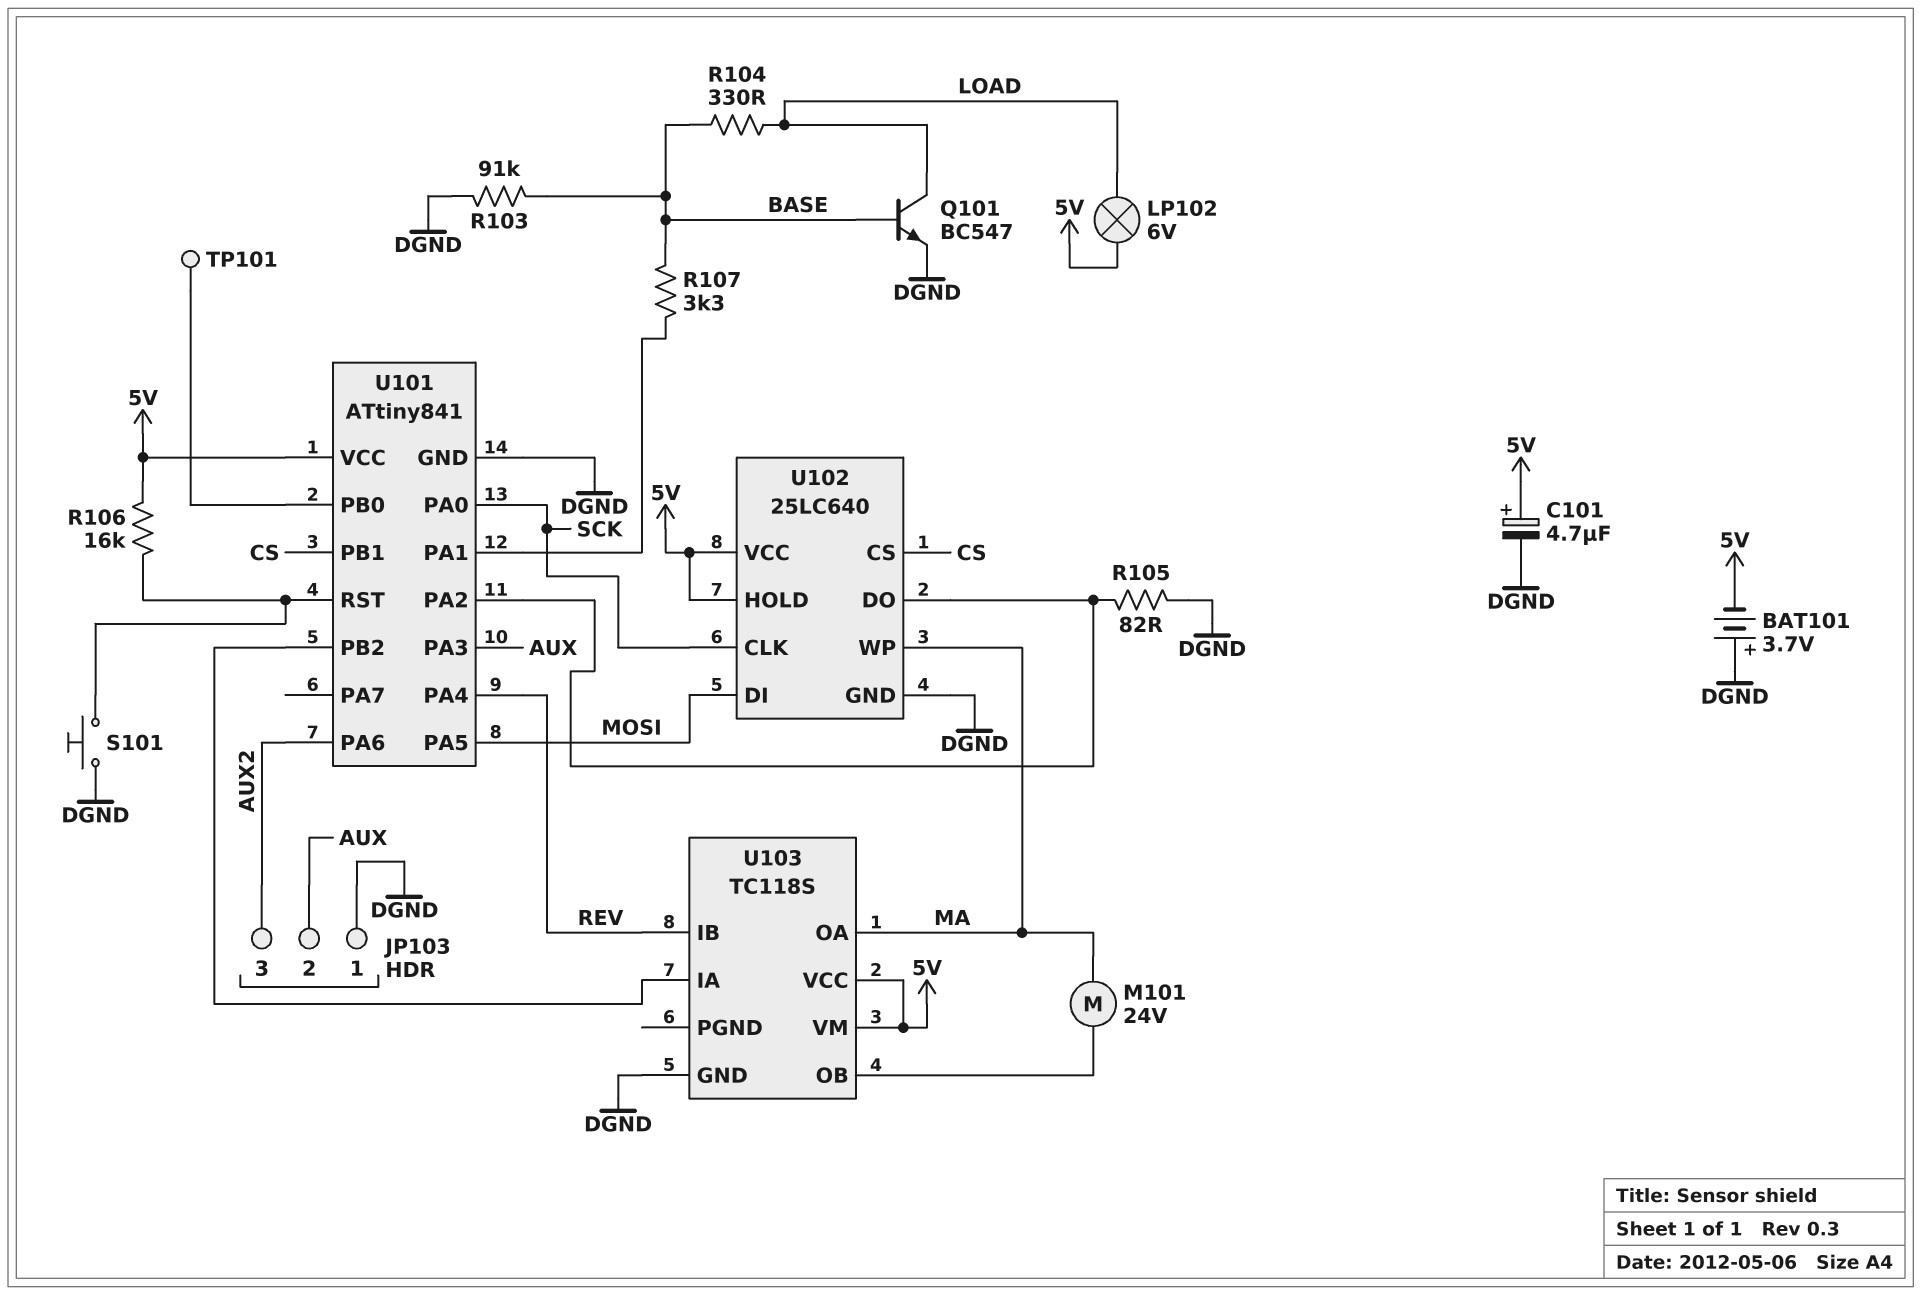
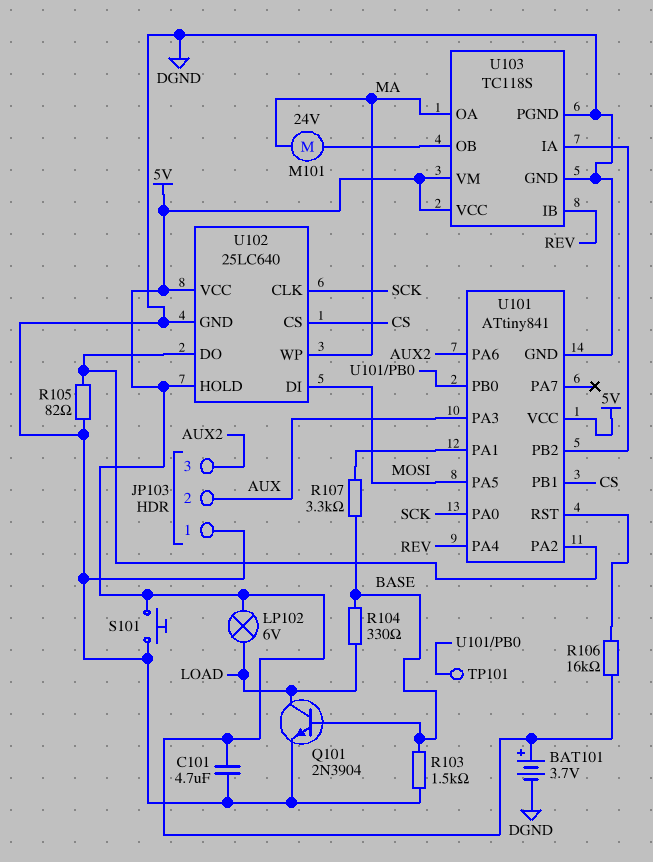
BAT101: 3.7V (plus DGND, minus 5V) -> 3.7V (plus 5V, minus DGND)
C101: 4.7uF (plus 5V, minus DGND) -> 4.7uF (5V, DGND)
Q101: NPN BC547 (B BASE, C LOAD, E DGND) -> NPN 2N3904 (B BASE, C LOAD, E DGND)
R103: 91k (BASE, DGND) -> 1.5k (BASE, DGND)
S101: button (DGND, U101/RST) -> button (5V, DGND)
U103 pin PGND: none -> DGND

